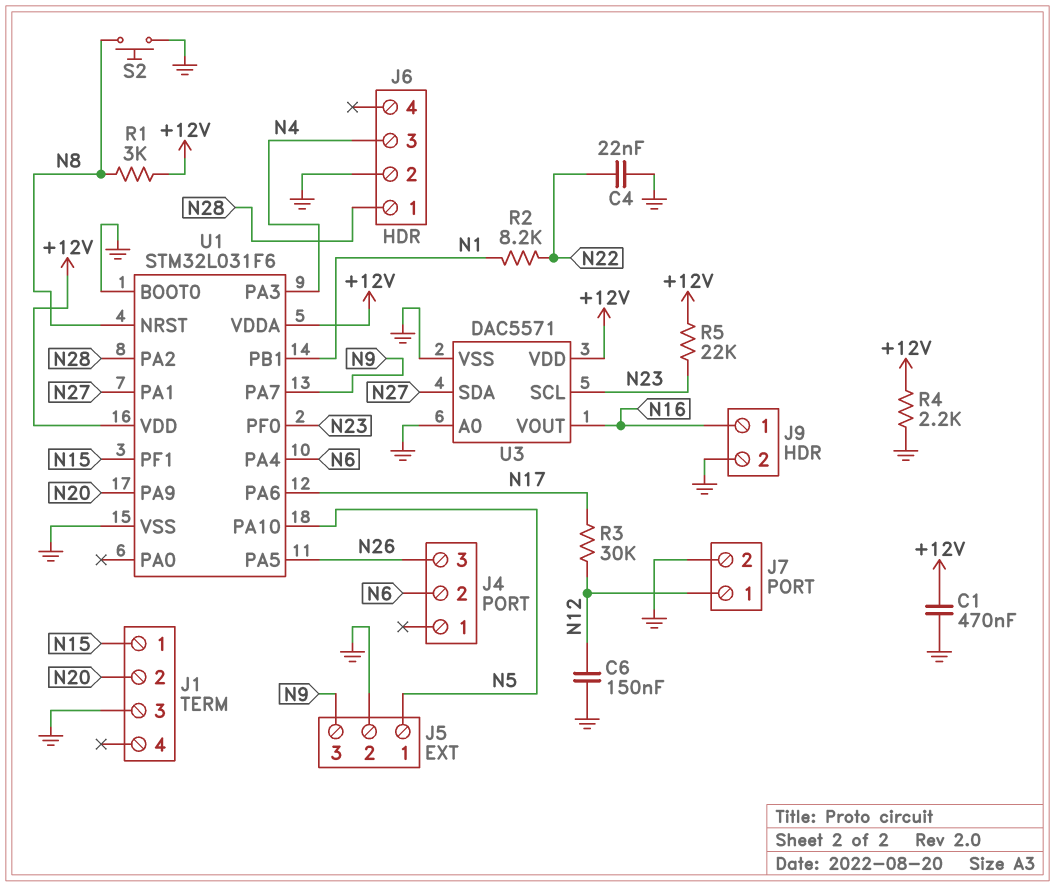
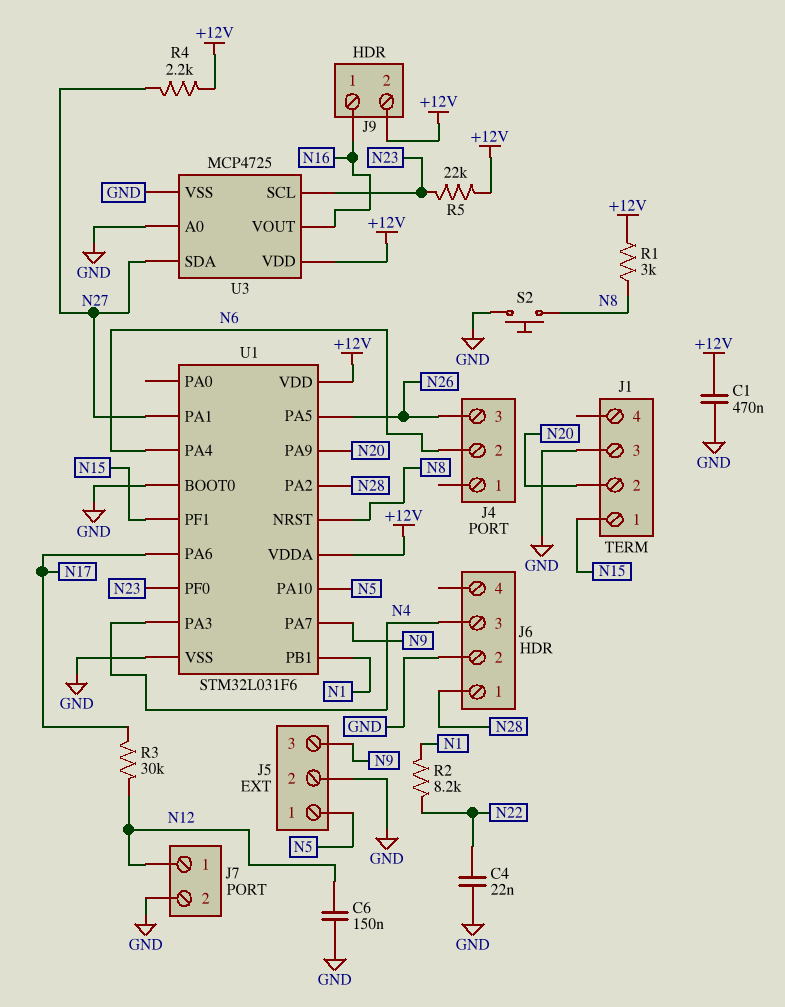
J9 pin 2: GND -> +12V
R4: 2.2k (+12V, GND) -> 2.2k (+12V, N27)
U3: DAC5571 -> MCP4725

